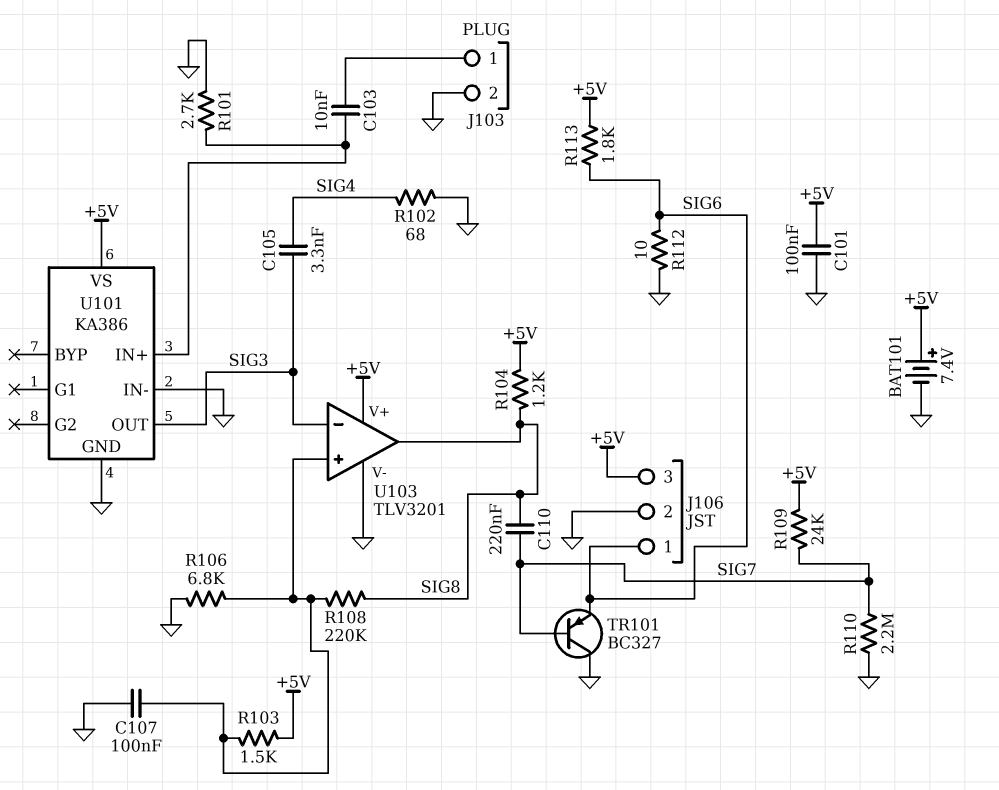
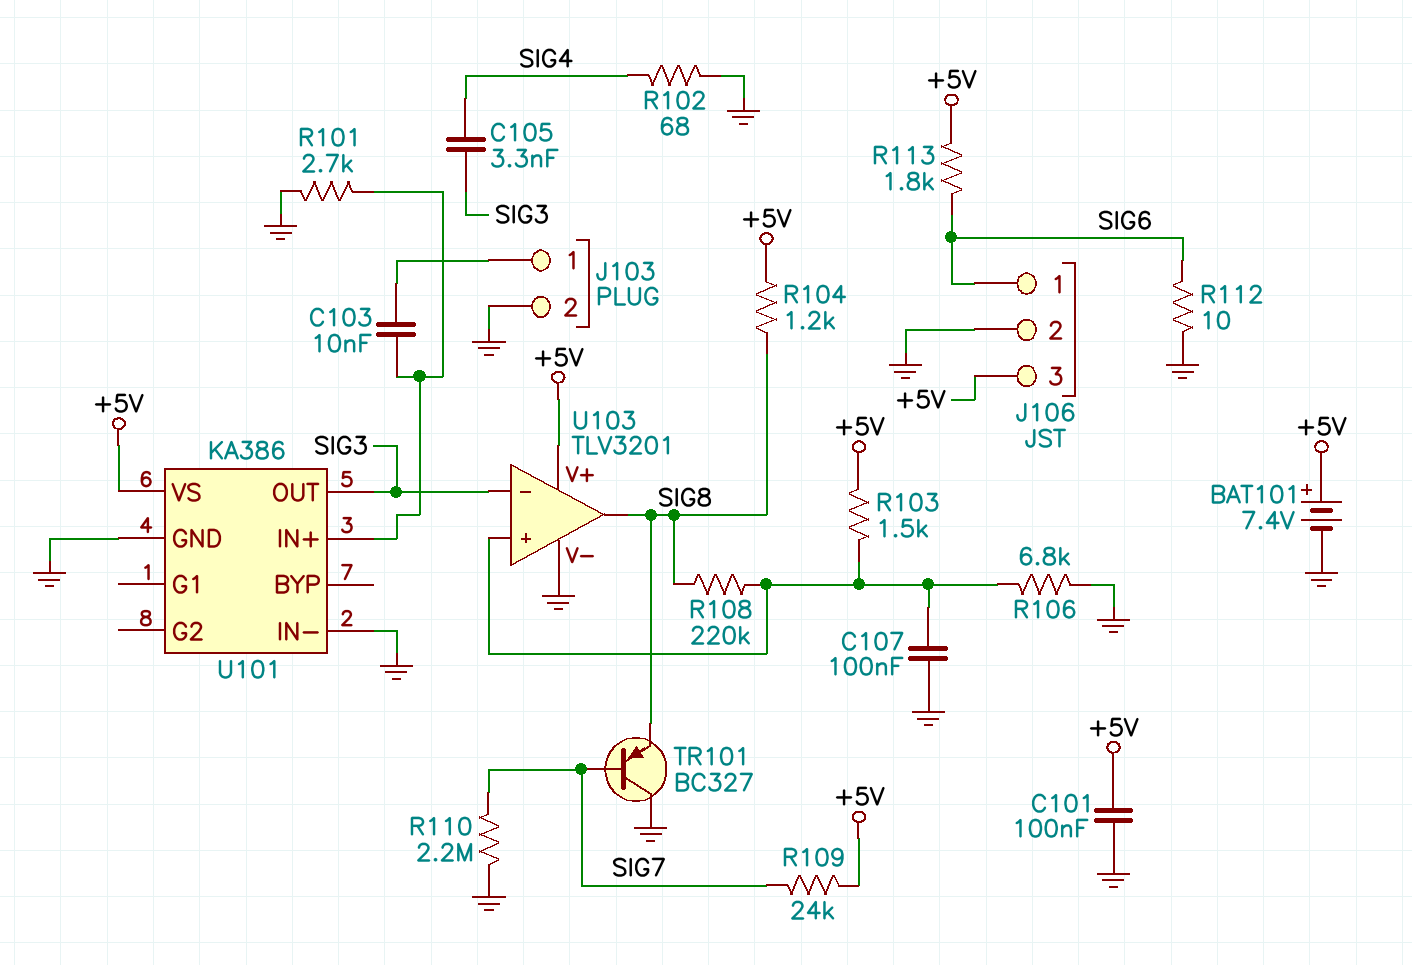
C110: 220nF (SIG7, SIG8) -> none
TR101: PNP BC327 (B SIG7, C GND, E SIG6) -> PNP BC327 (B SIG7, C GND, E SIG8)

